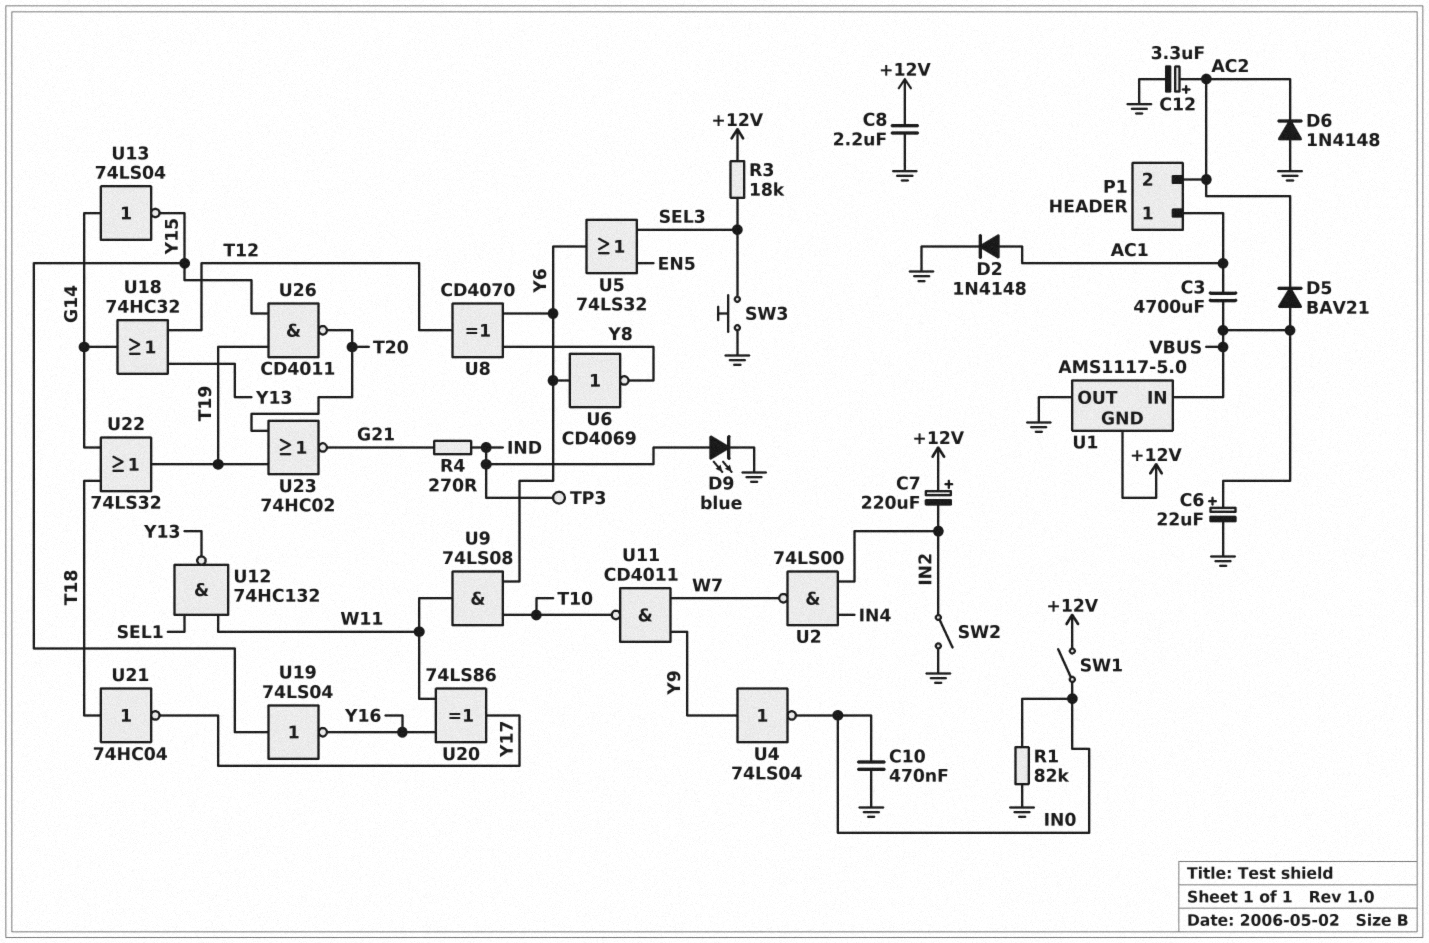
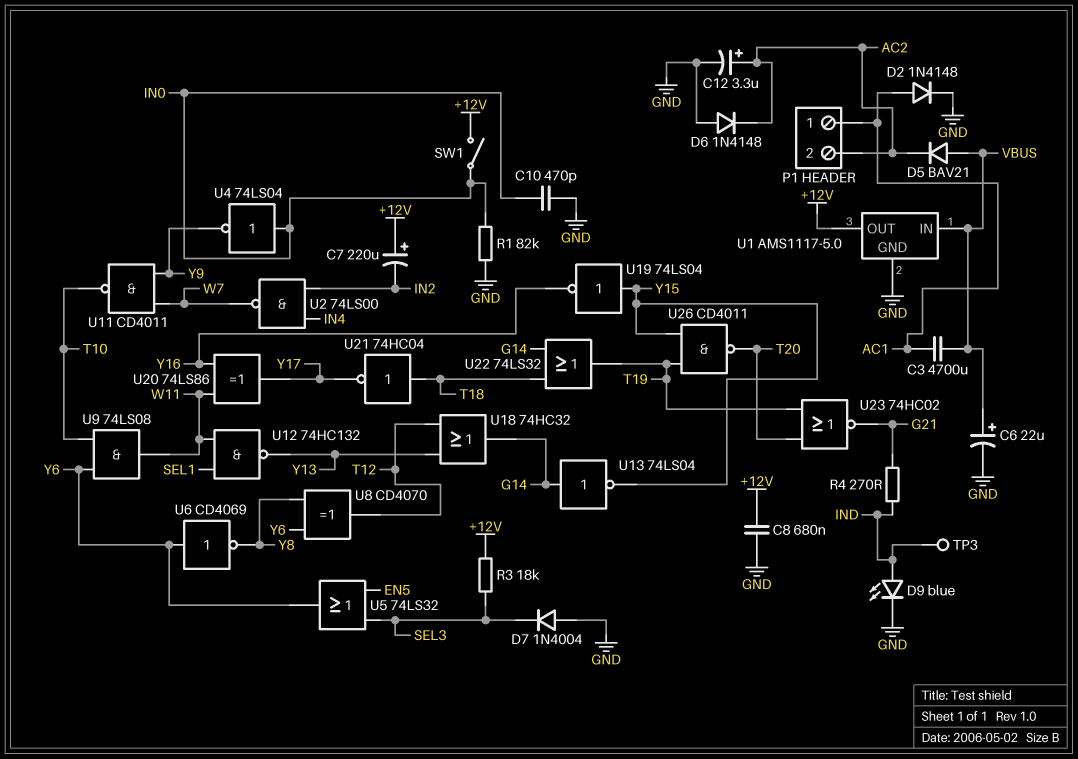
C8: 2.2uF (+12V, GND) -> 680nF (+12V, GND)
C10: 470nF (GND, IN0) -> 470pF (GND, IN0)
D7: none -> diode 1N4004 (A GND, K SEL3)
SW2: switch (GND, IN2) -> none
SW3: button (GND, SEL3) -> none
U1 pin GND: +12V -> GND
U1 pin OUT: GND -> +12V
U4: NOT 74LS04 (in Y9, out IN0) -> NOT 74LS04 (in IN0, out Y9)

